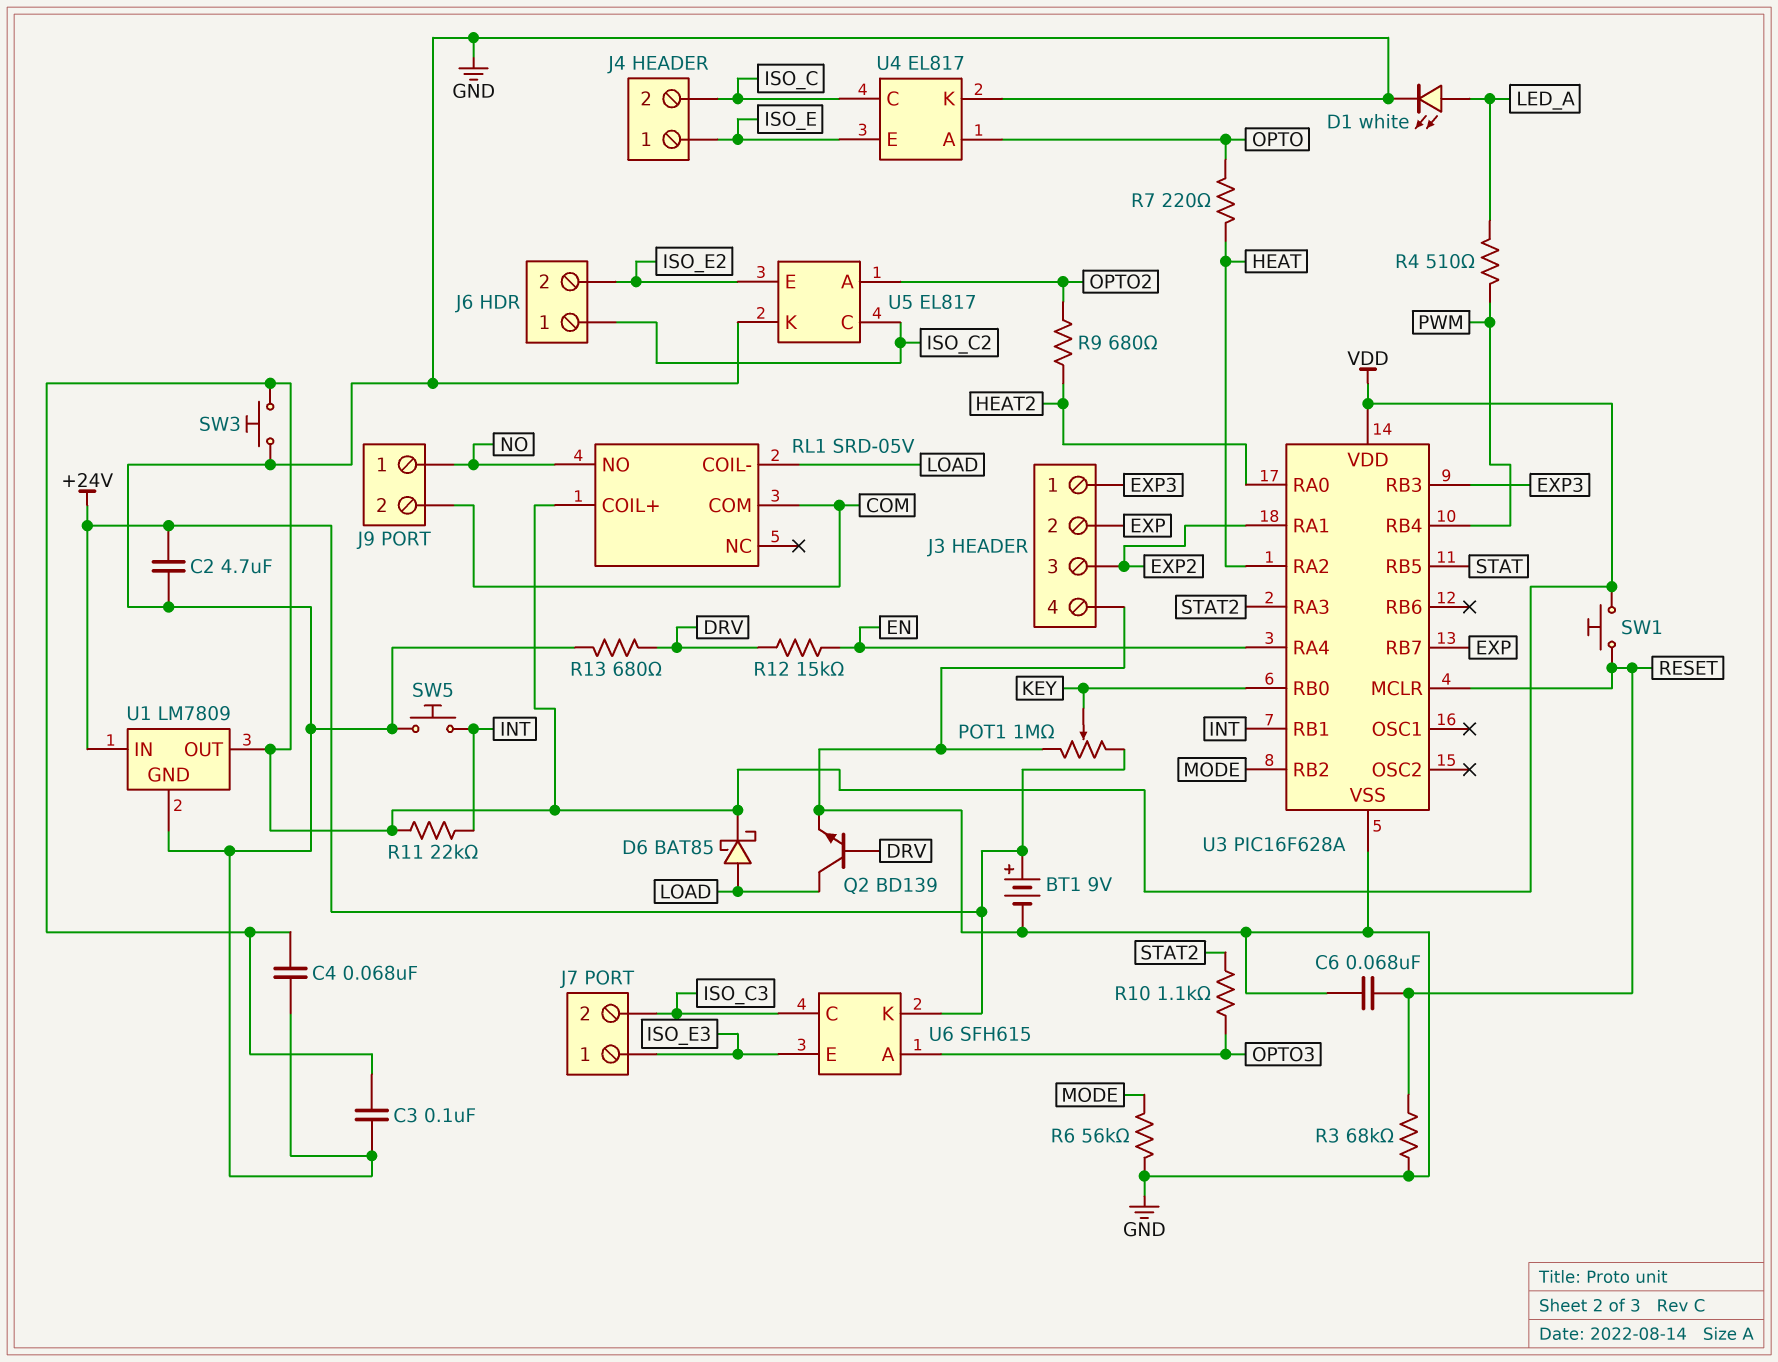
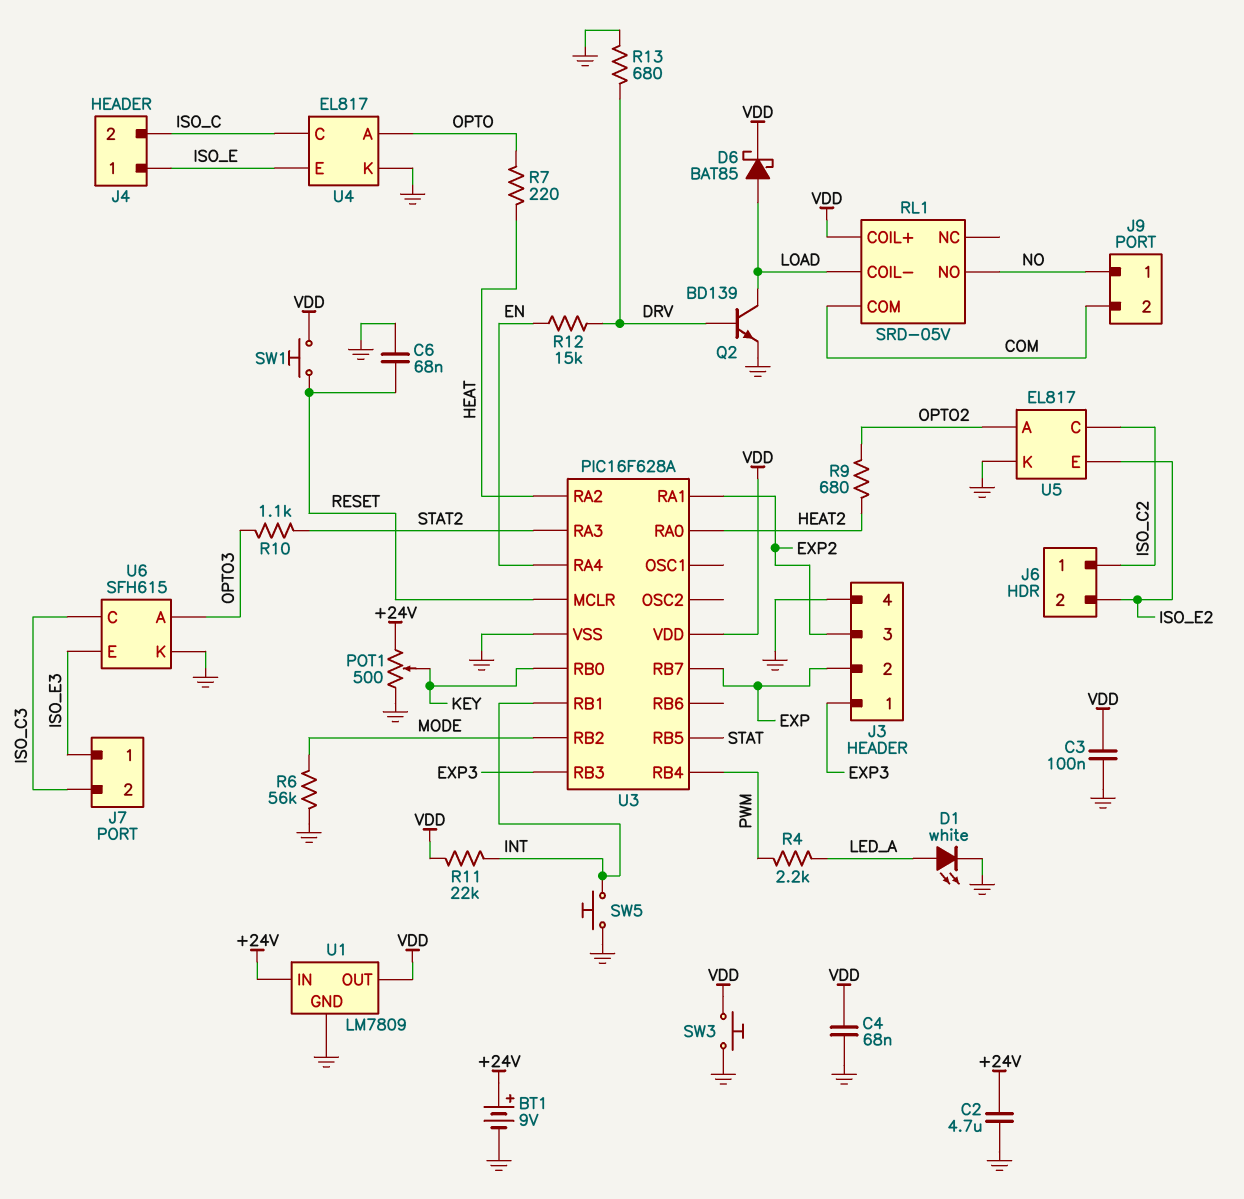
POT1: 1M (+24V, GND, wiper KEY) -> 500 (+24V, GND, wiper KEY)
R3: 68k (GND, RESET) -> none
R4: 510 (LED_A, PWM) -> 2.2k (LED_A, PWM)
U6 pin K: +24V -> GND

